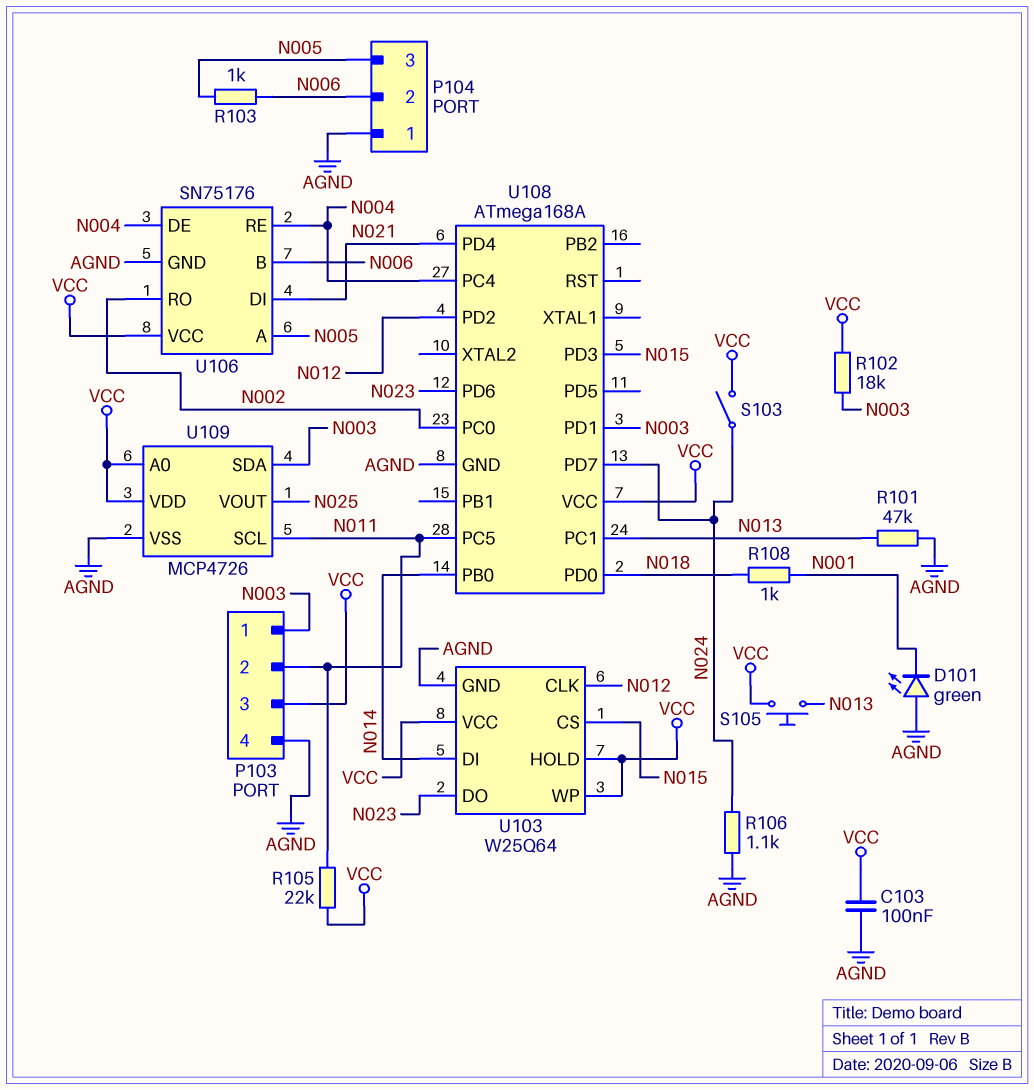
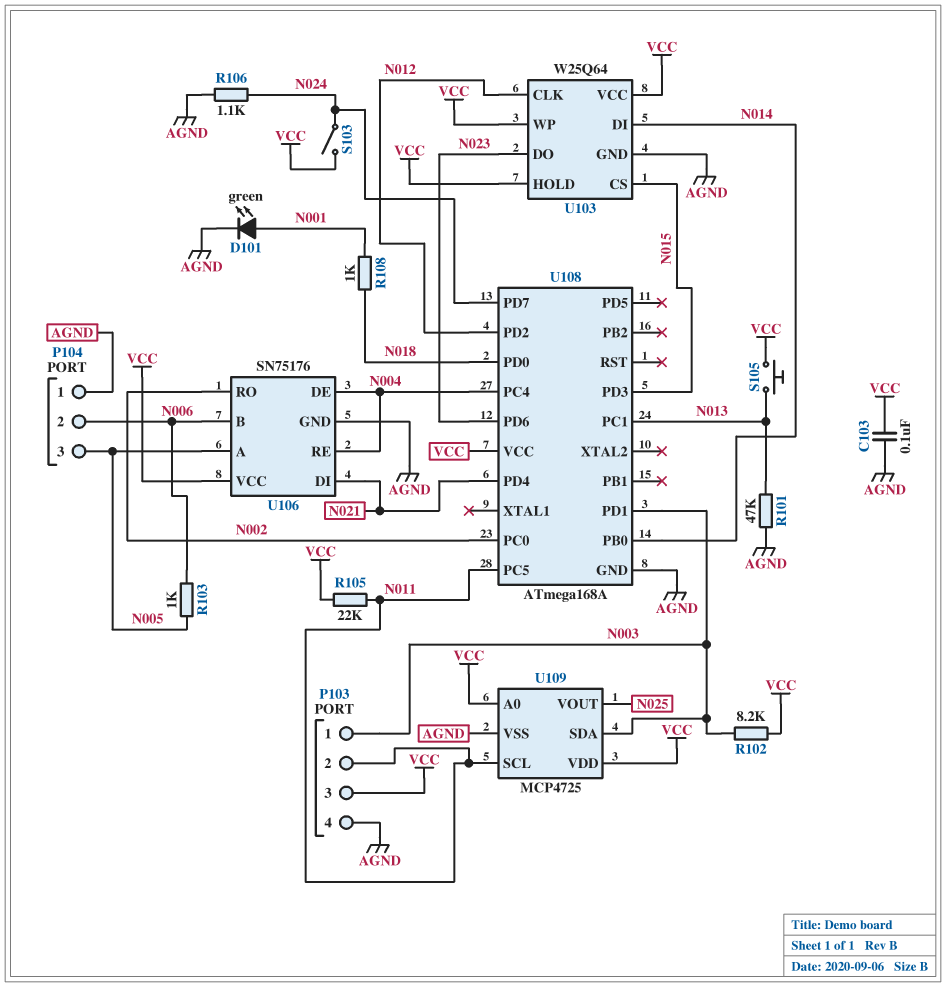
D101: LED green (A AGND, K N001) -> LED green (A N001, K AGND)
R102: 18k (N003, VCC) -> 8.2k (N003, VCC)
U109: MCP4726 -> MCP4725

